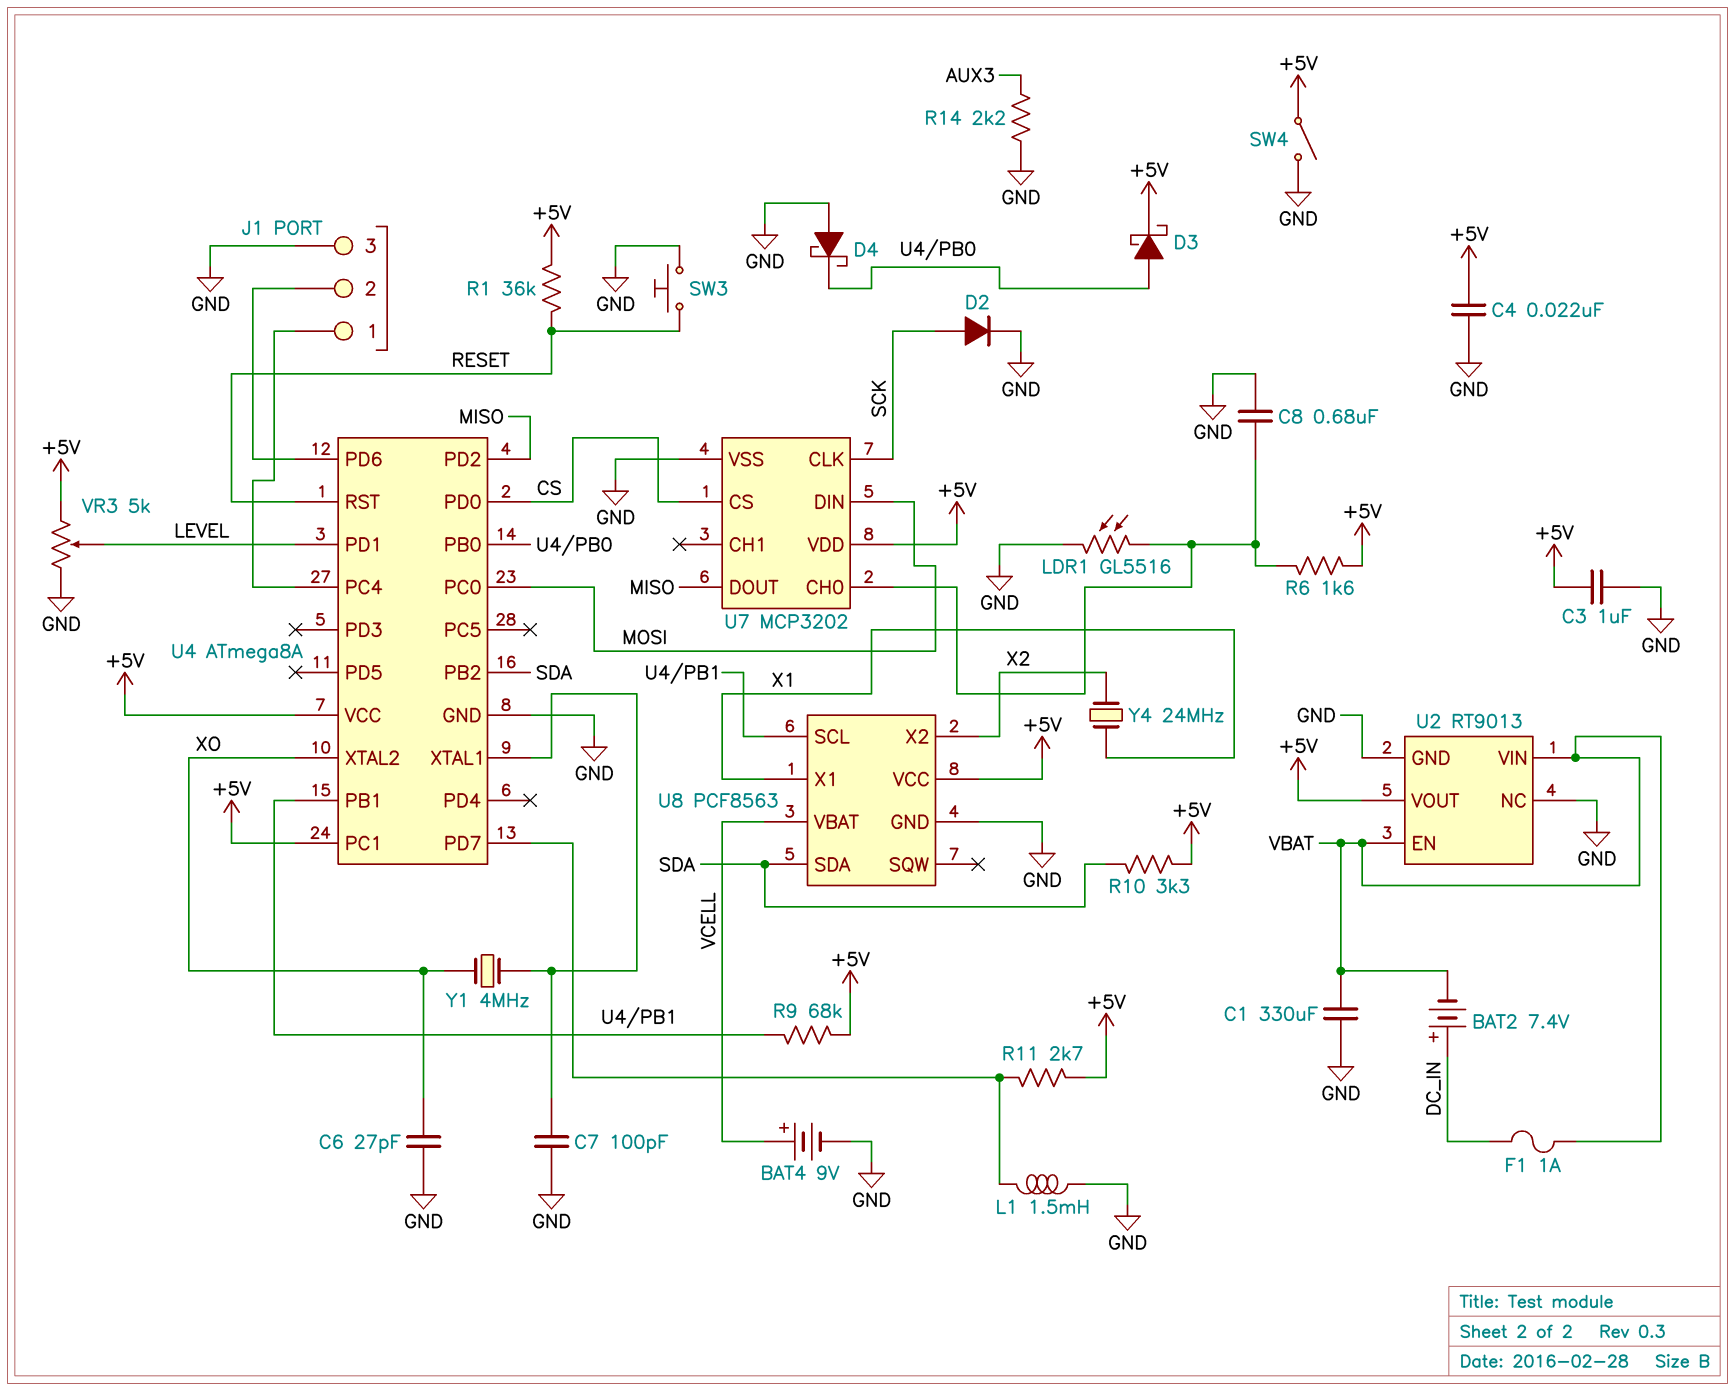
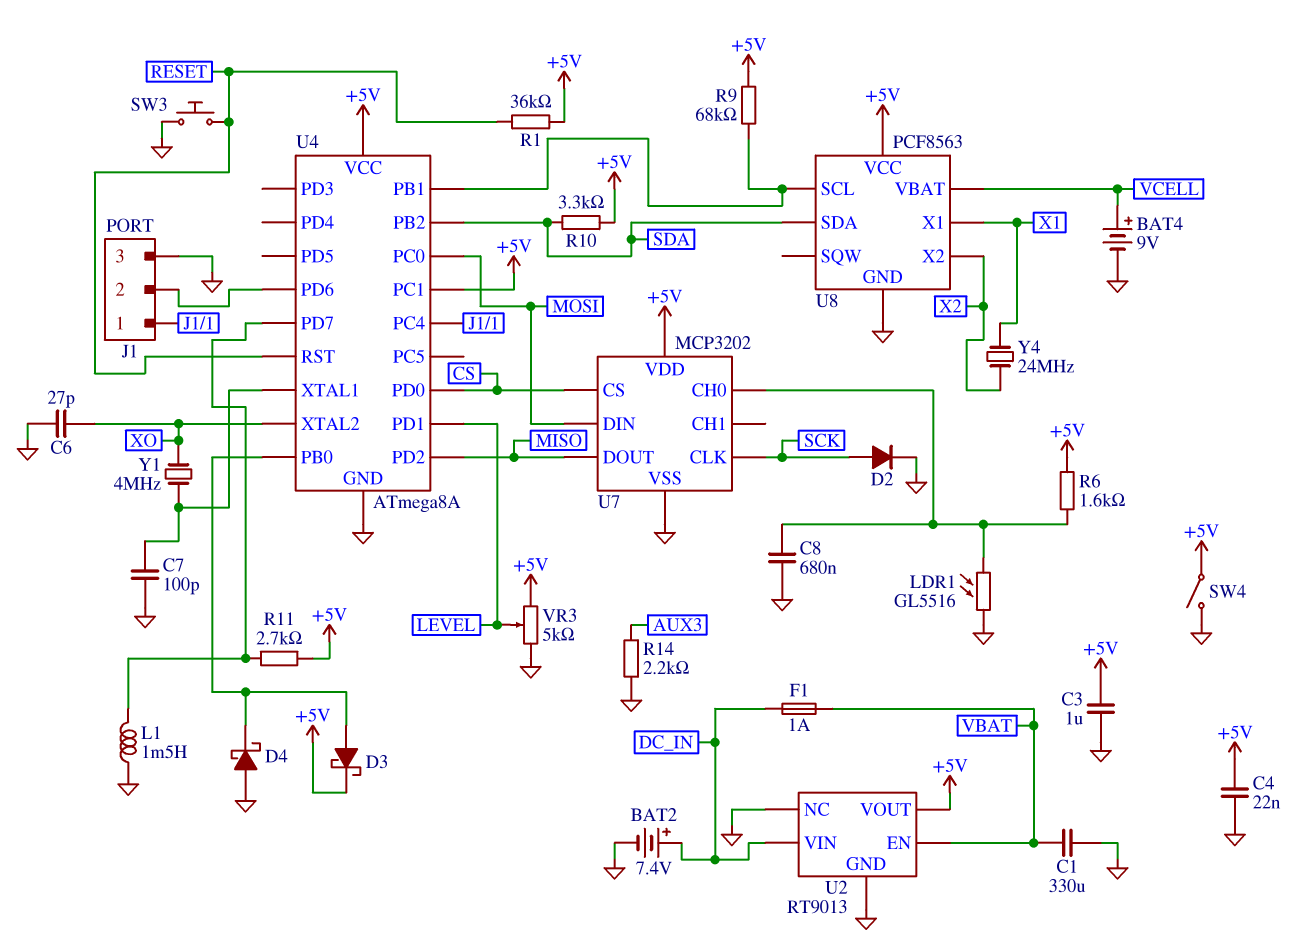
BAT2: 7.4V (plus DC_IN, minus VBAT) -> 7.4V (plus DC_IN, minus GND)
U2 pin VIN: VBAT -> DC_IN

